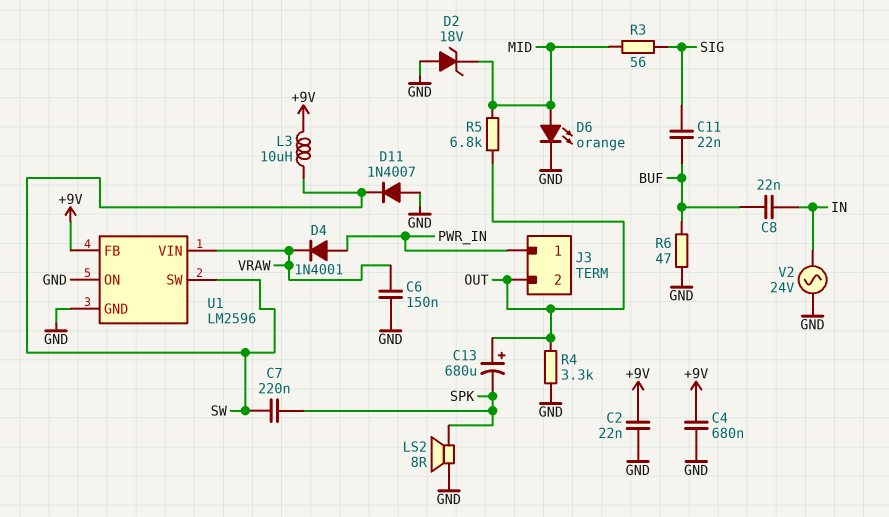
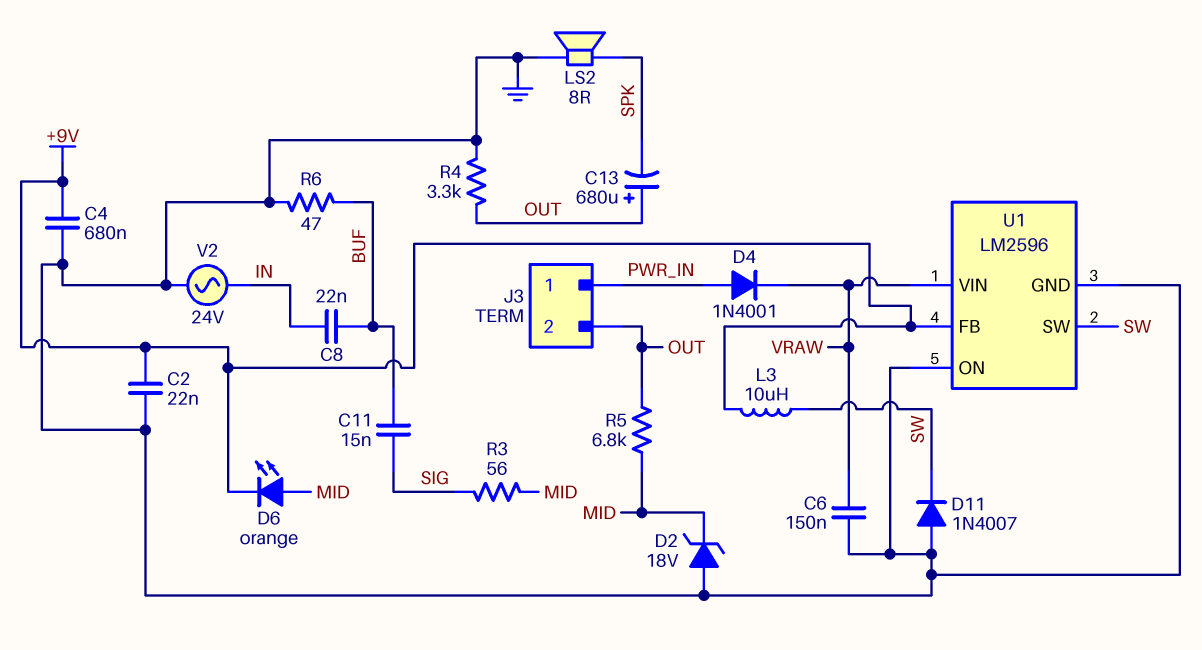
C7: 220nF (SPK, SW) -> none
C11: 22nF (BUF, SIG) -> 15nF (BUF, SIG)
D6: LED orange (A MID, K GND) -> LED orange (A MID, K +9V)

